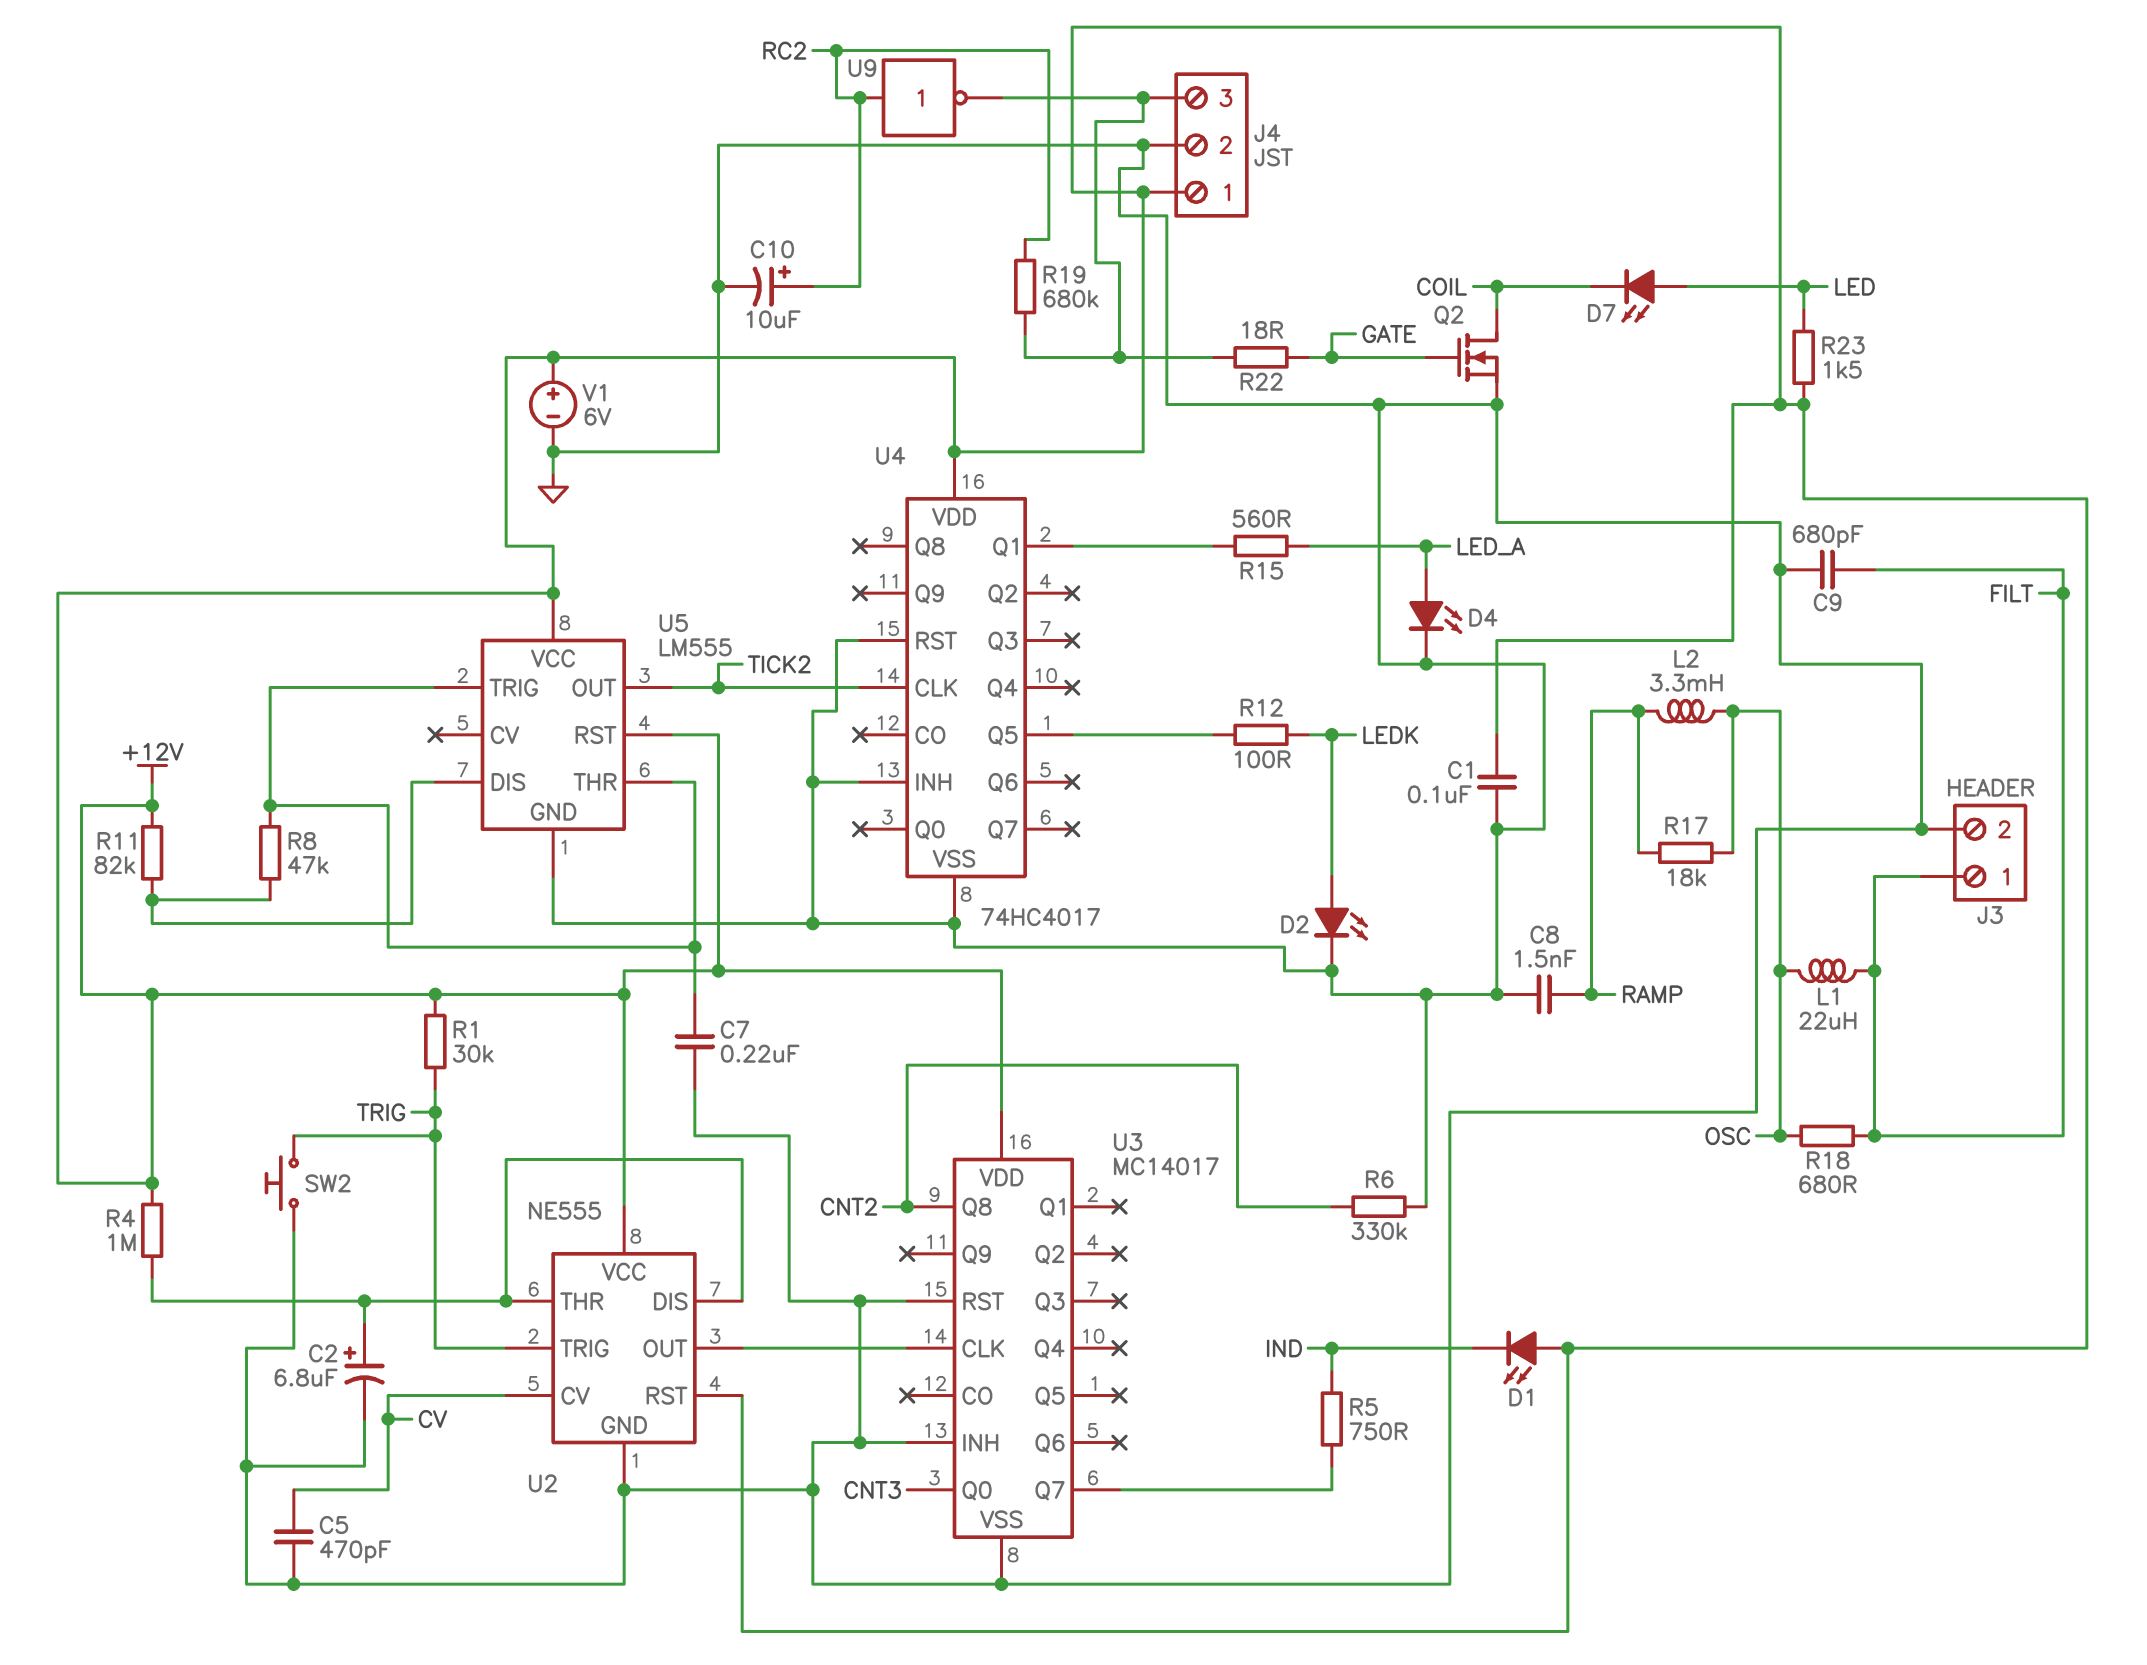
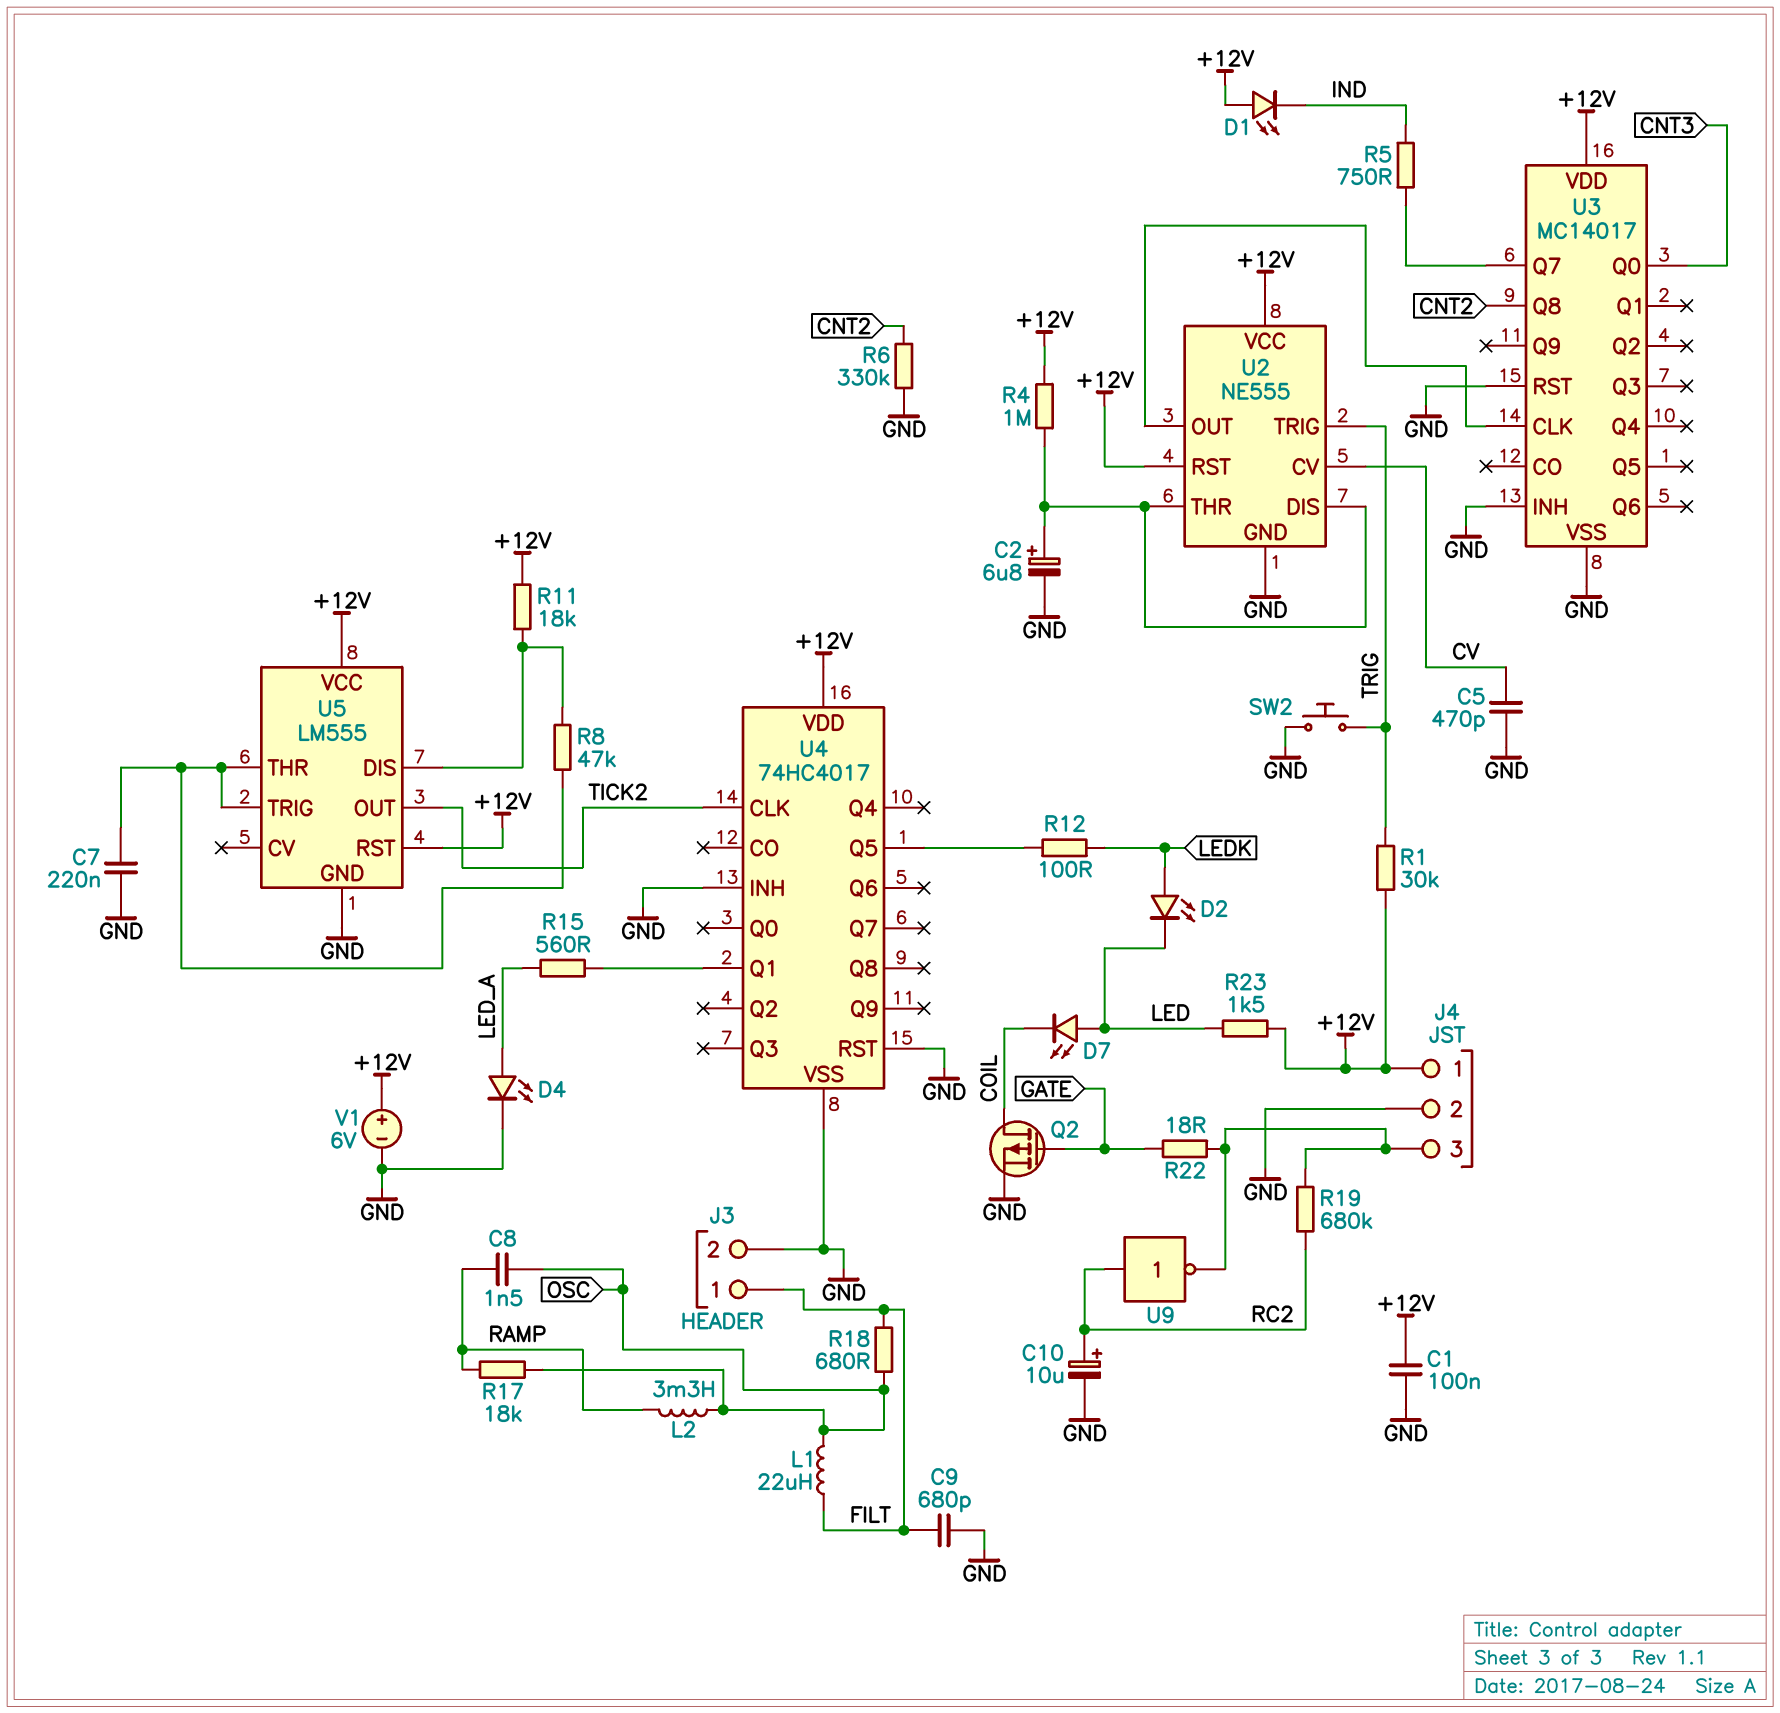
C8: 1.5nF (GND, RAMP) -> 1.5nF (OSC, RAMP)
D2: LED (A LEDK, K GND) -> LED (A LEDK, K LED)
Q2: NMOS (G GATE, D COIL, S GND) -> PMOS (G GATE, D COIL, S GND)
R11: 82k (+12V, U5/DIS) -> 18k (+12V, U5/DIS)

